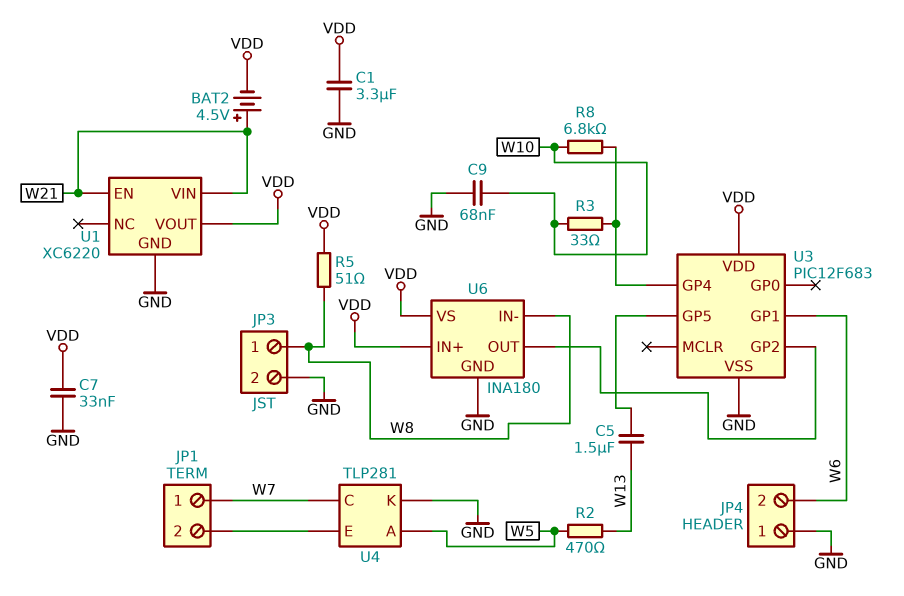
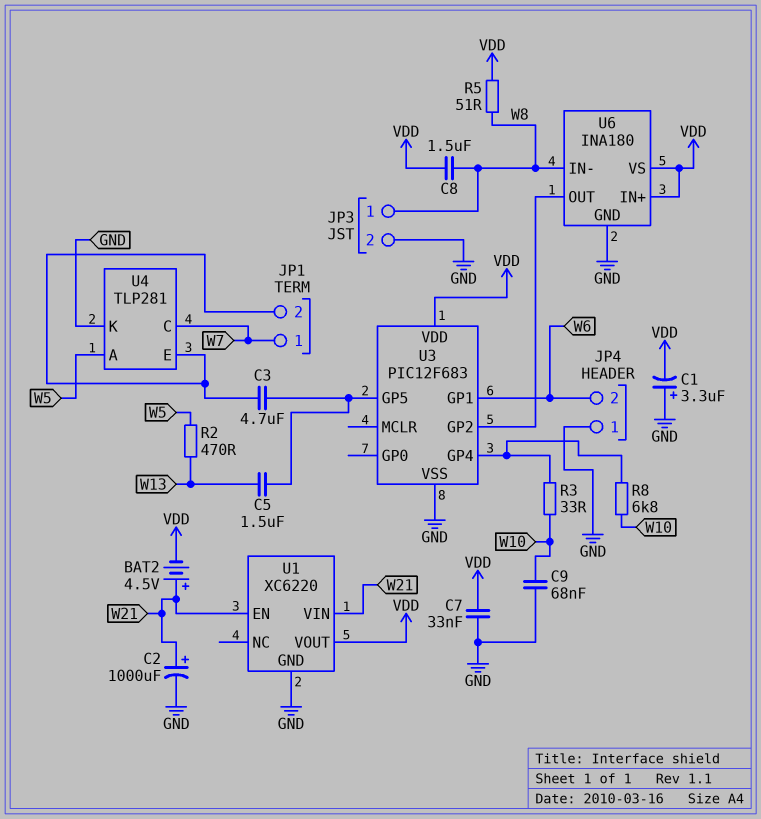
C1: 3.3uF (GND, VDD) -> 3.3uF (plus GND, minus VDD)
C2: none -> 1000uF (plus W21, minus GND)
C3: none -> 4.7uF (JP1/2, U3/GP5)
C8: none -> 1.5uF (VDD, W8)

